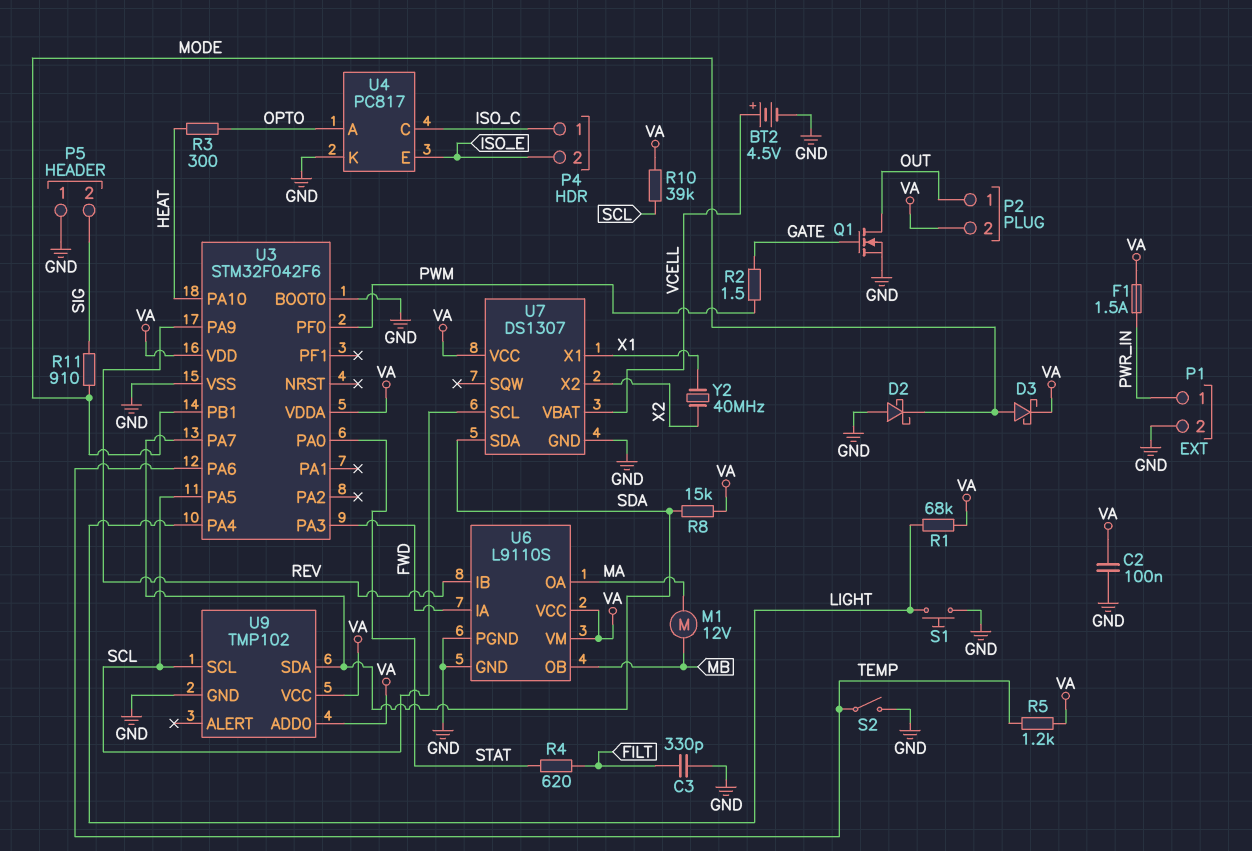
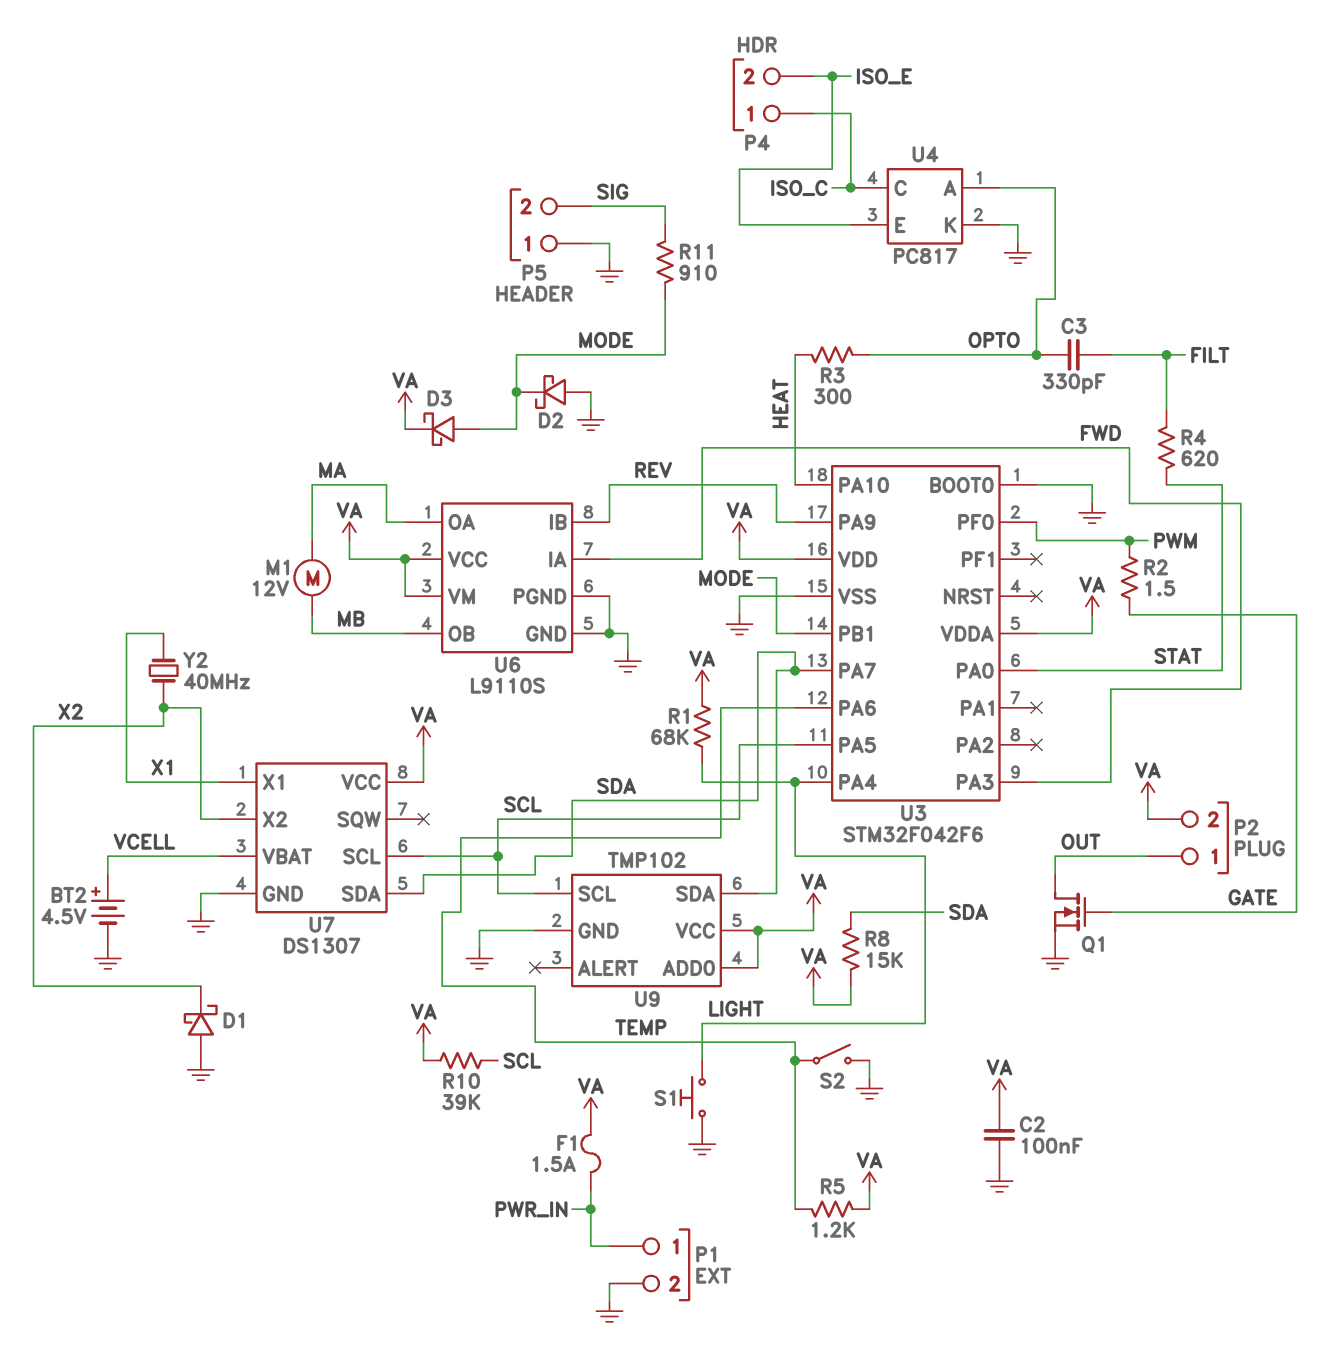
C3: 330pF (FILT, GND) -> 330pF (FILT, OPTO)
D1: none -> schottky (A GND, K X2)

